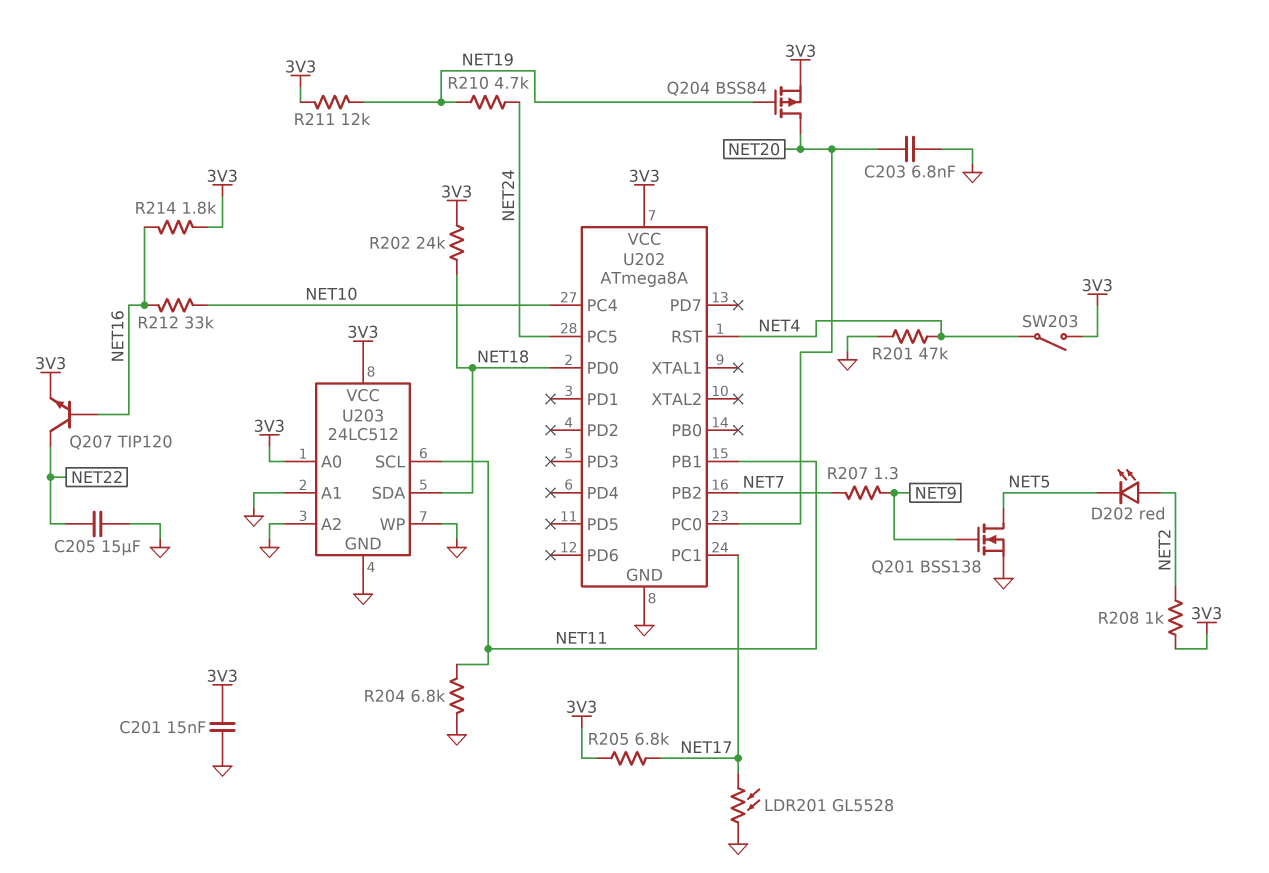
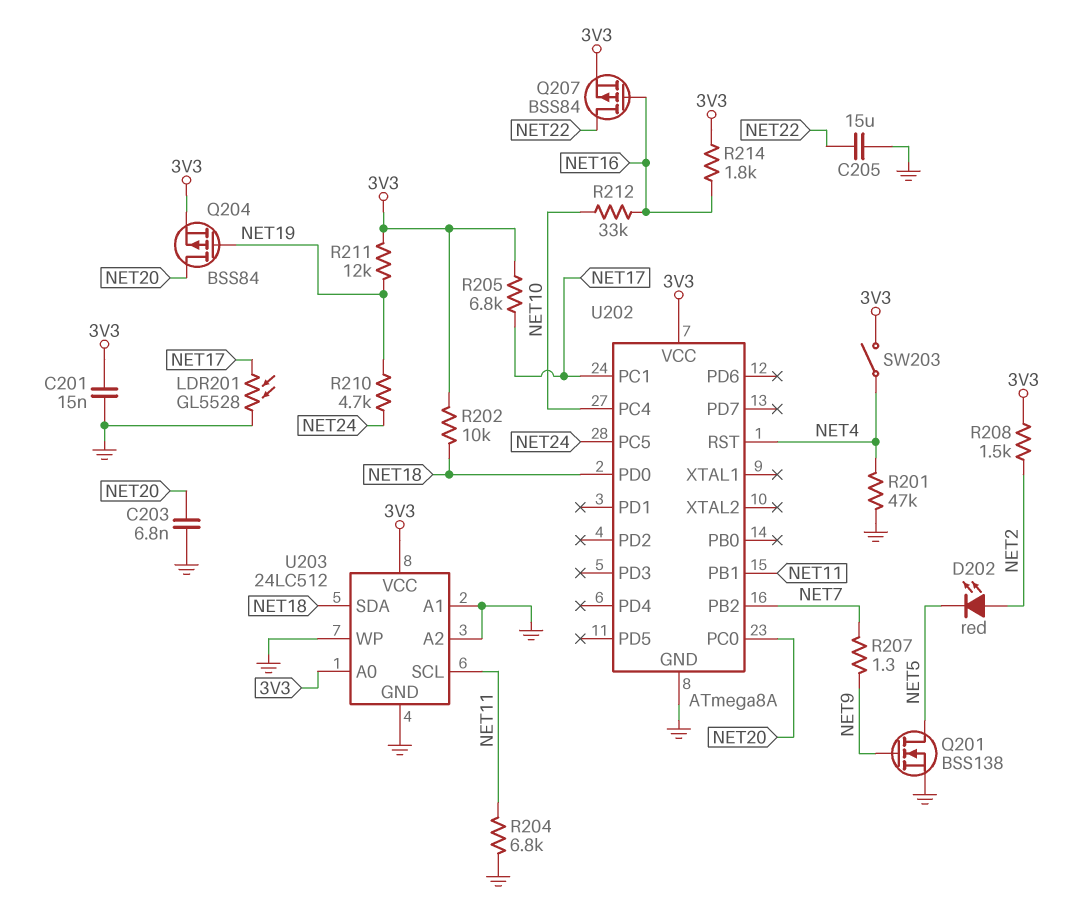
Q207: NPN TIP120 (B NET16, C NET22, E 3V3) -> PMOS BSS84 (G NET16, D NET22, S 3V3)
R202: 24k (3V3, NET18) -> 10k (3V3, NET18)
R208: 1k (3V3, NET2) -> 1.5k (3V3, NET2)

